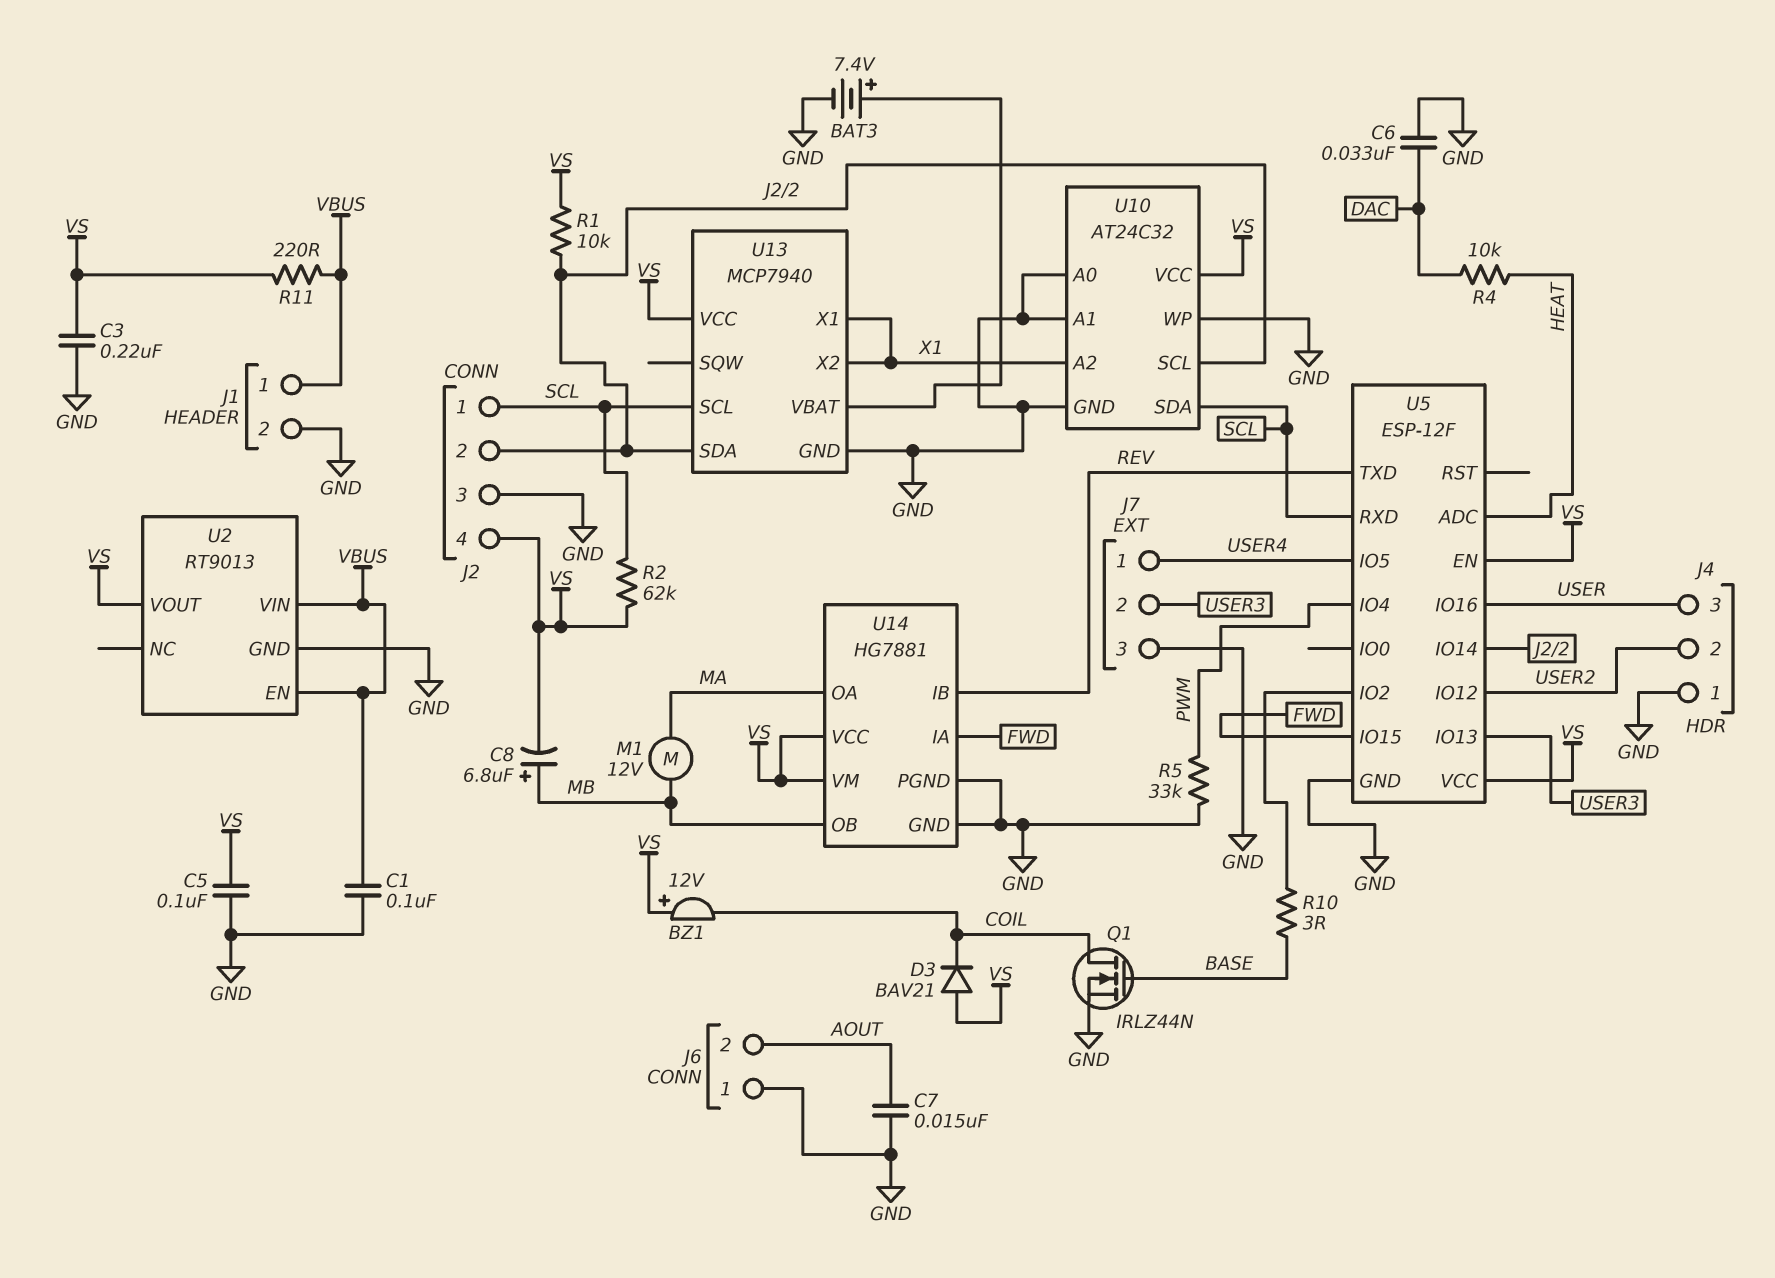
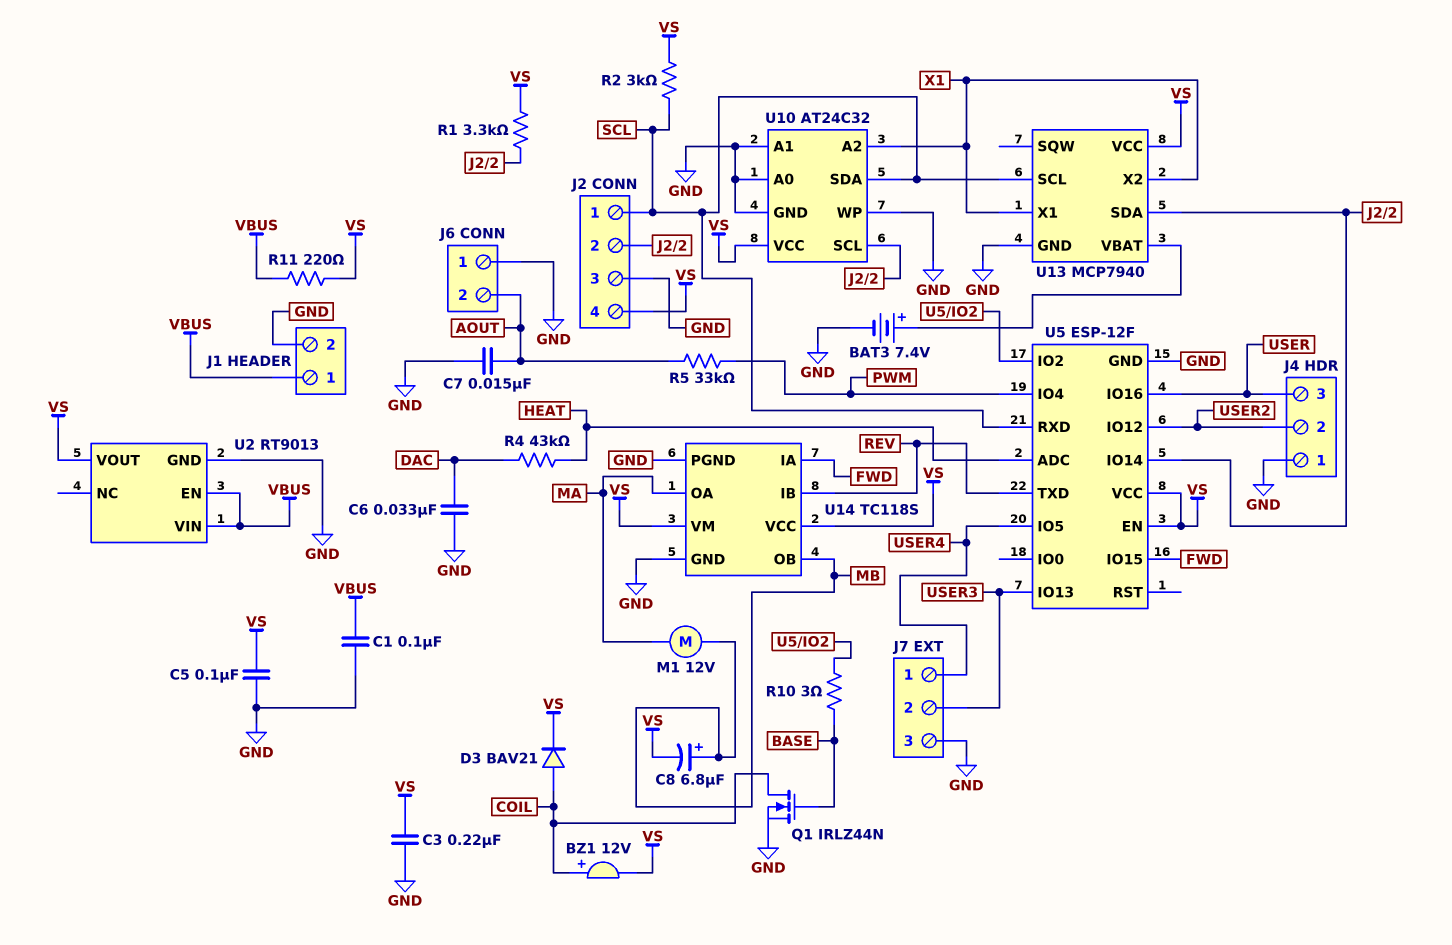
BZ1: buzzer 12V (plus VS, minus COIL) -> buzzer 12V (plus COIL, minus VS)
D3: diode BAV21 (A VS, K COIL) -> diode BAV21 (A COIL, K VS)
R1: 10k (J2/2, VS) -> 3.3k (J2/2, VS)
R2: 62k (SCL, VS) -> 3k (SCL, VS)
R4: 10k (DAC, HEAT) -> 43k (DAC, HEAT)
R5: 33k (GND, PWM) -> 33k (AOUT, PWM)
U14: HG7881 -> TC118S

